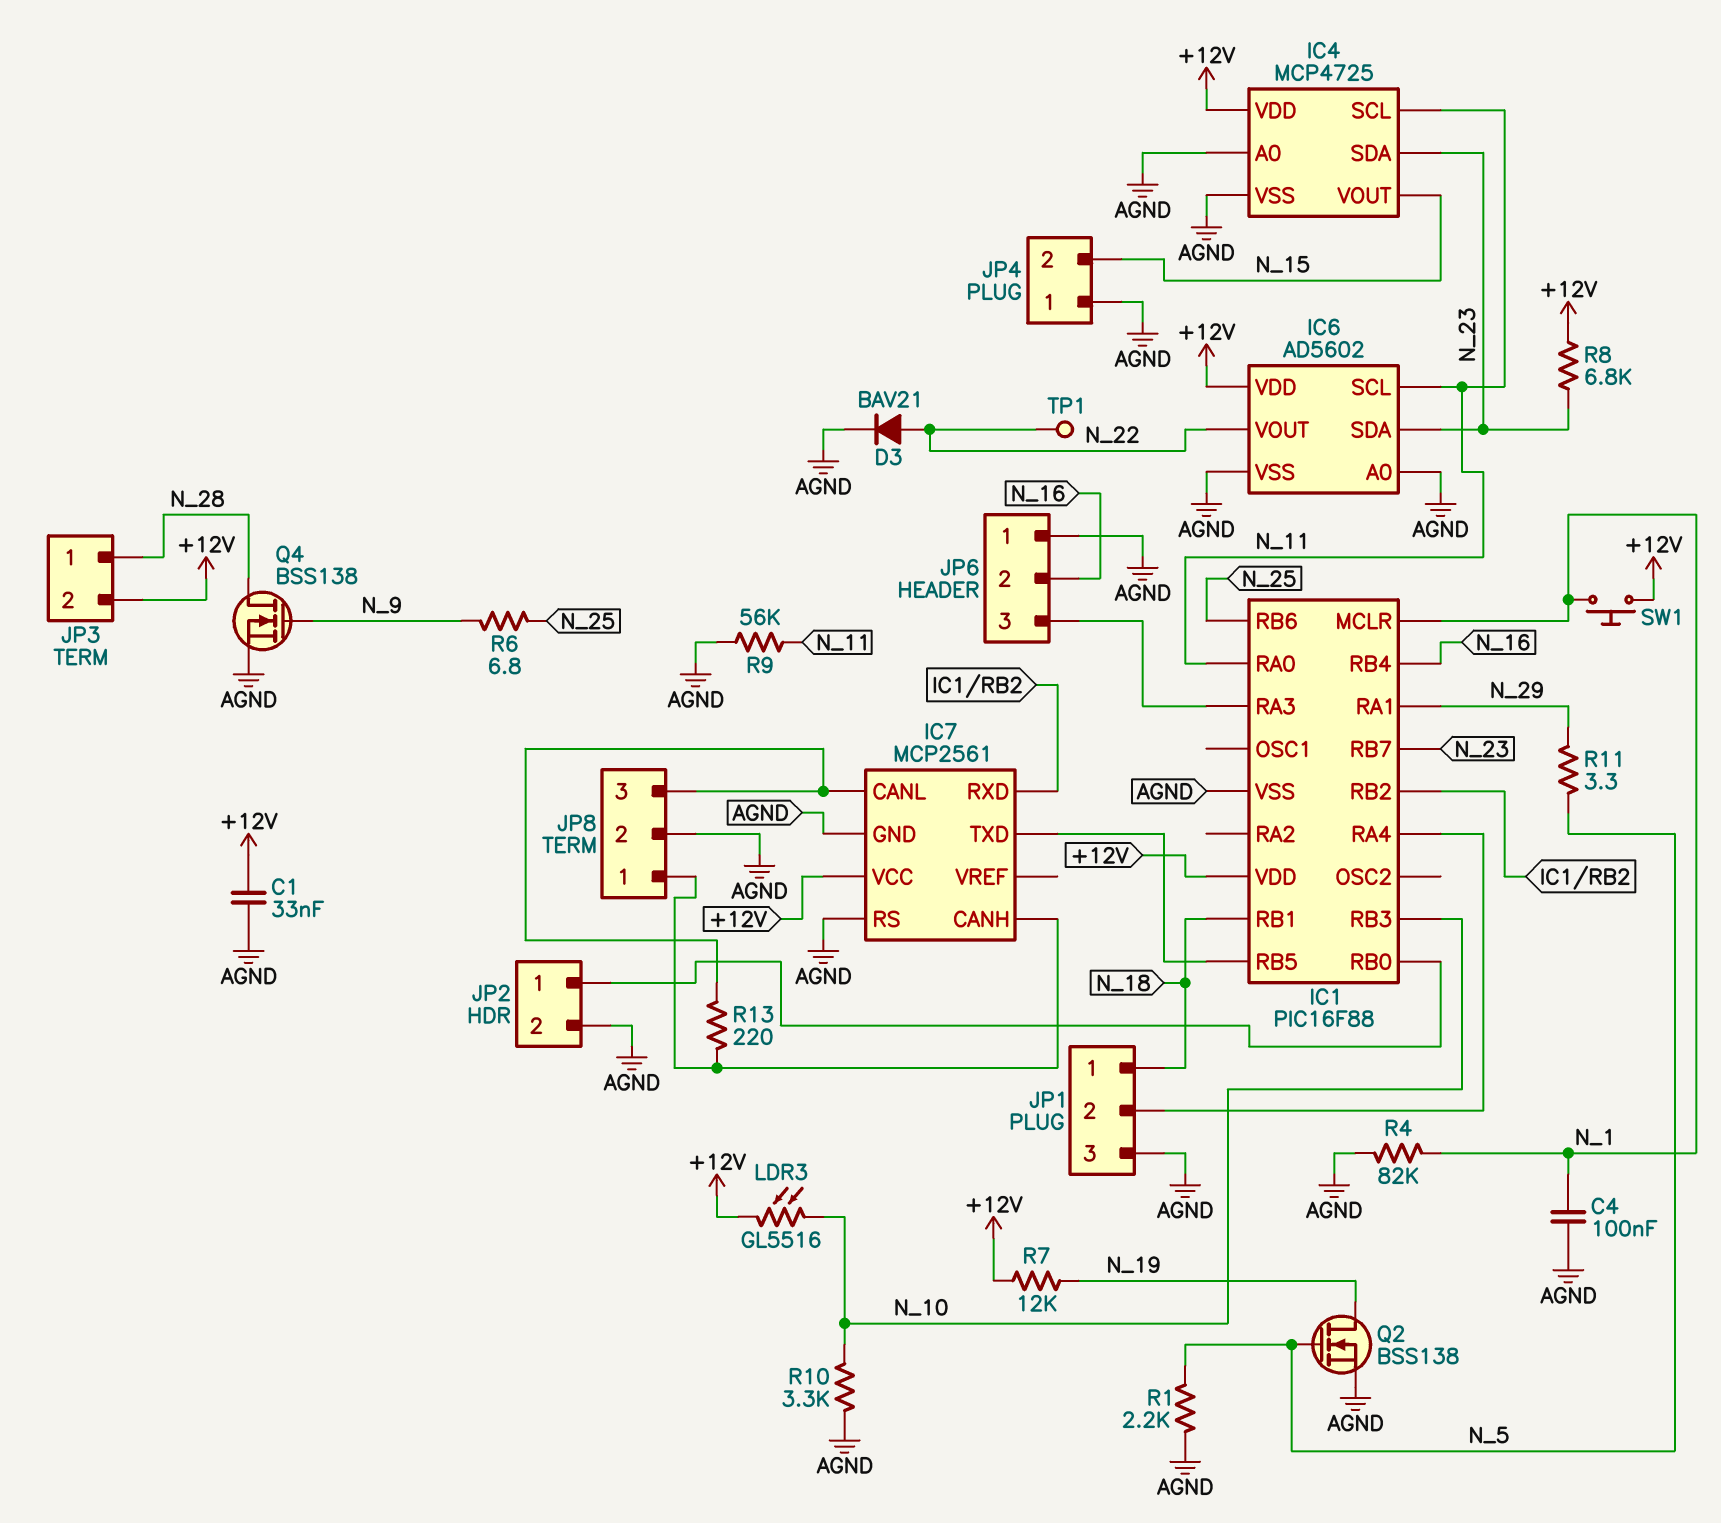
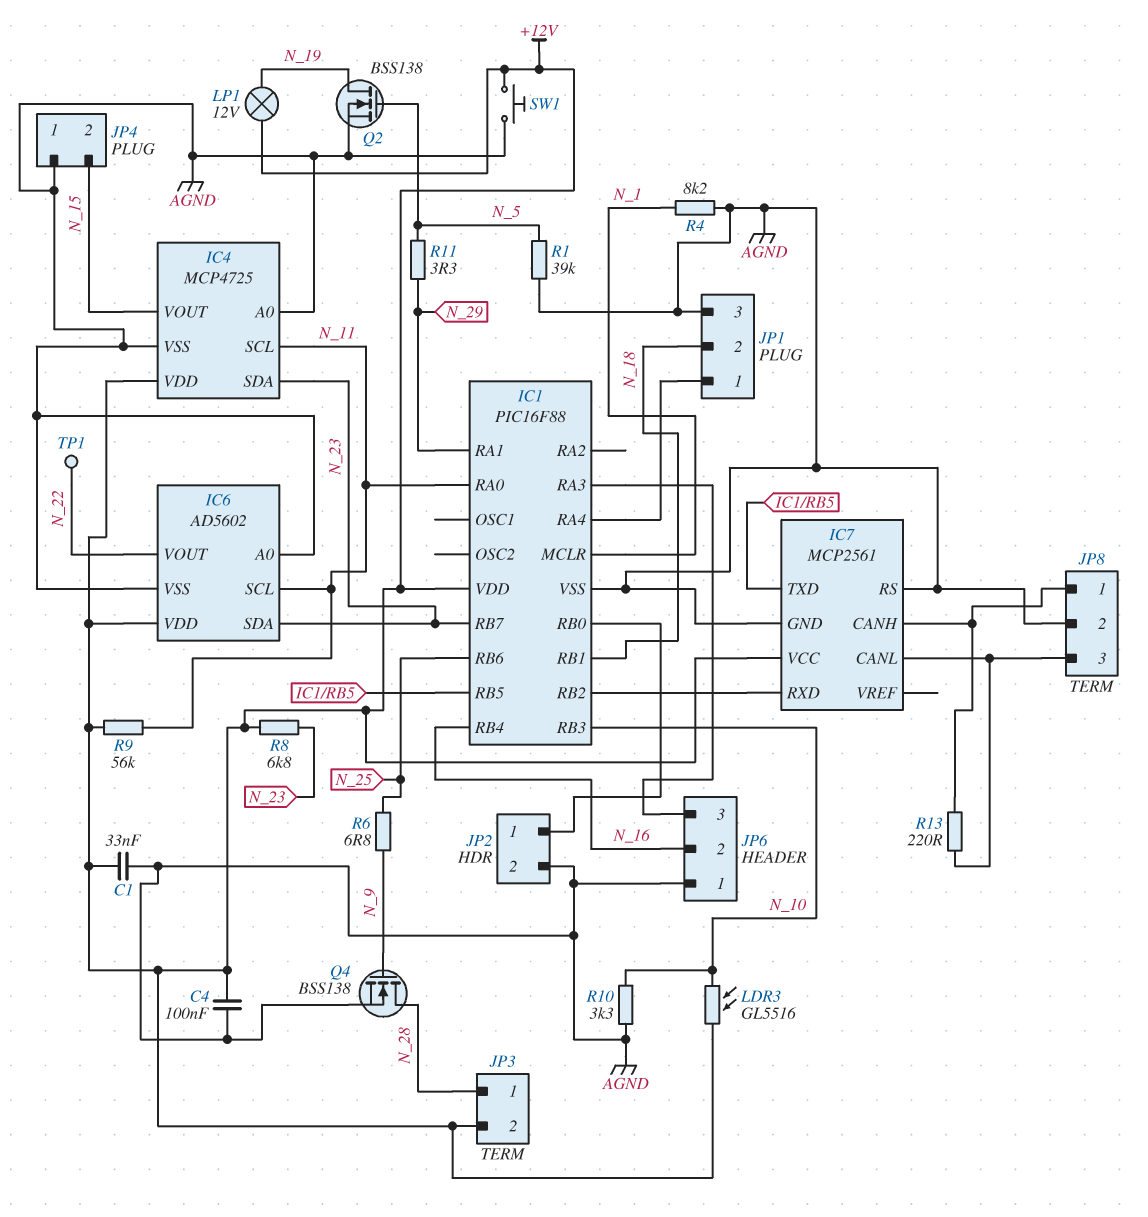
C4: 100nF (AGND, N_1) -> 100nF (+12V, AGND)
D3: diode BAV21 (A N_22, K AGND) -> none
JP1 pin 1: N_18 -> IC1/RA4
JP1 pin 2: IC1/RA4 -> N_18
LP1: none -> lamp 12V (+12V, N_19)
R1: 2.2k (AGND, N_5) -> 39k (AGND, N_5)
R4: 82k (AGND, N_1) -> 8.2k (AGND, N_1)
R7: 12k (+12V, N_19) -> none
R9: 56k (AGND, N_11) -> 56k (+12V, N_11)
SW1: button (+12V, N_1) -> button (+12V, AGND)

